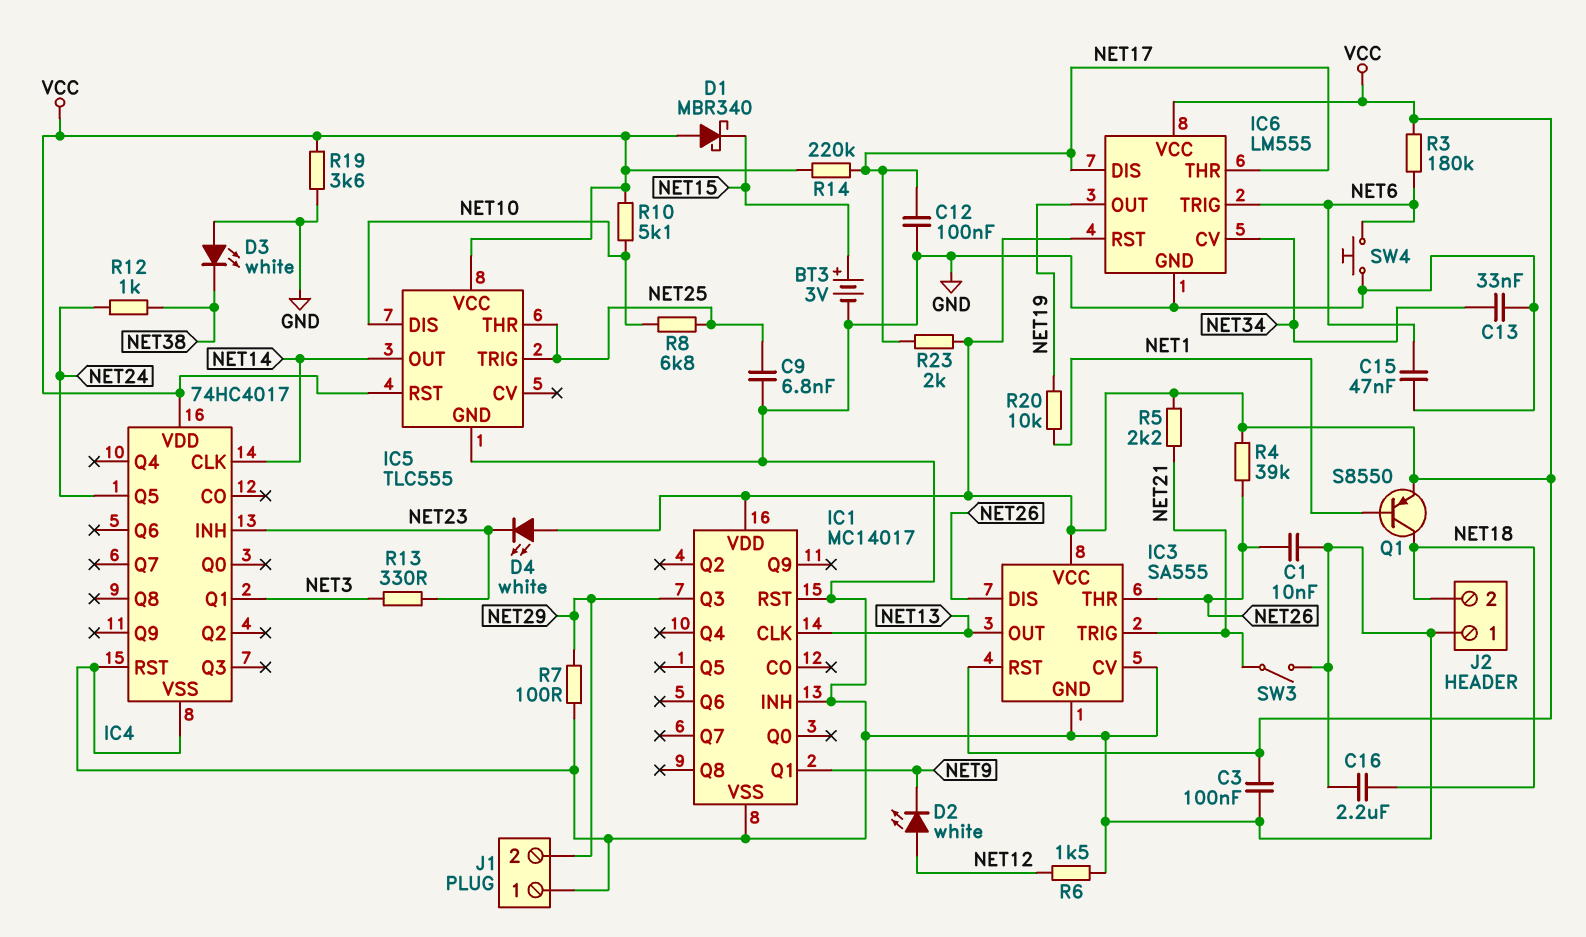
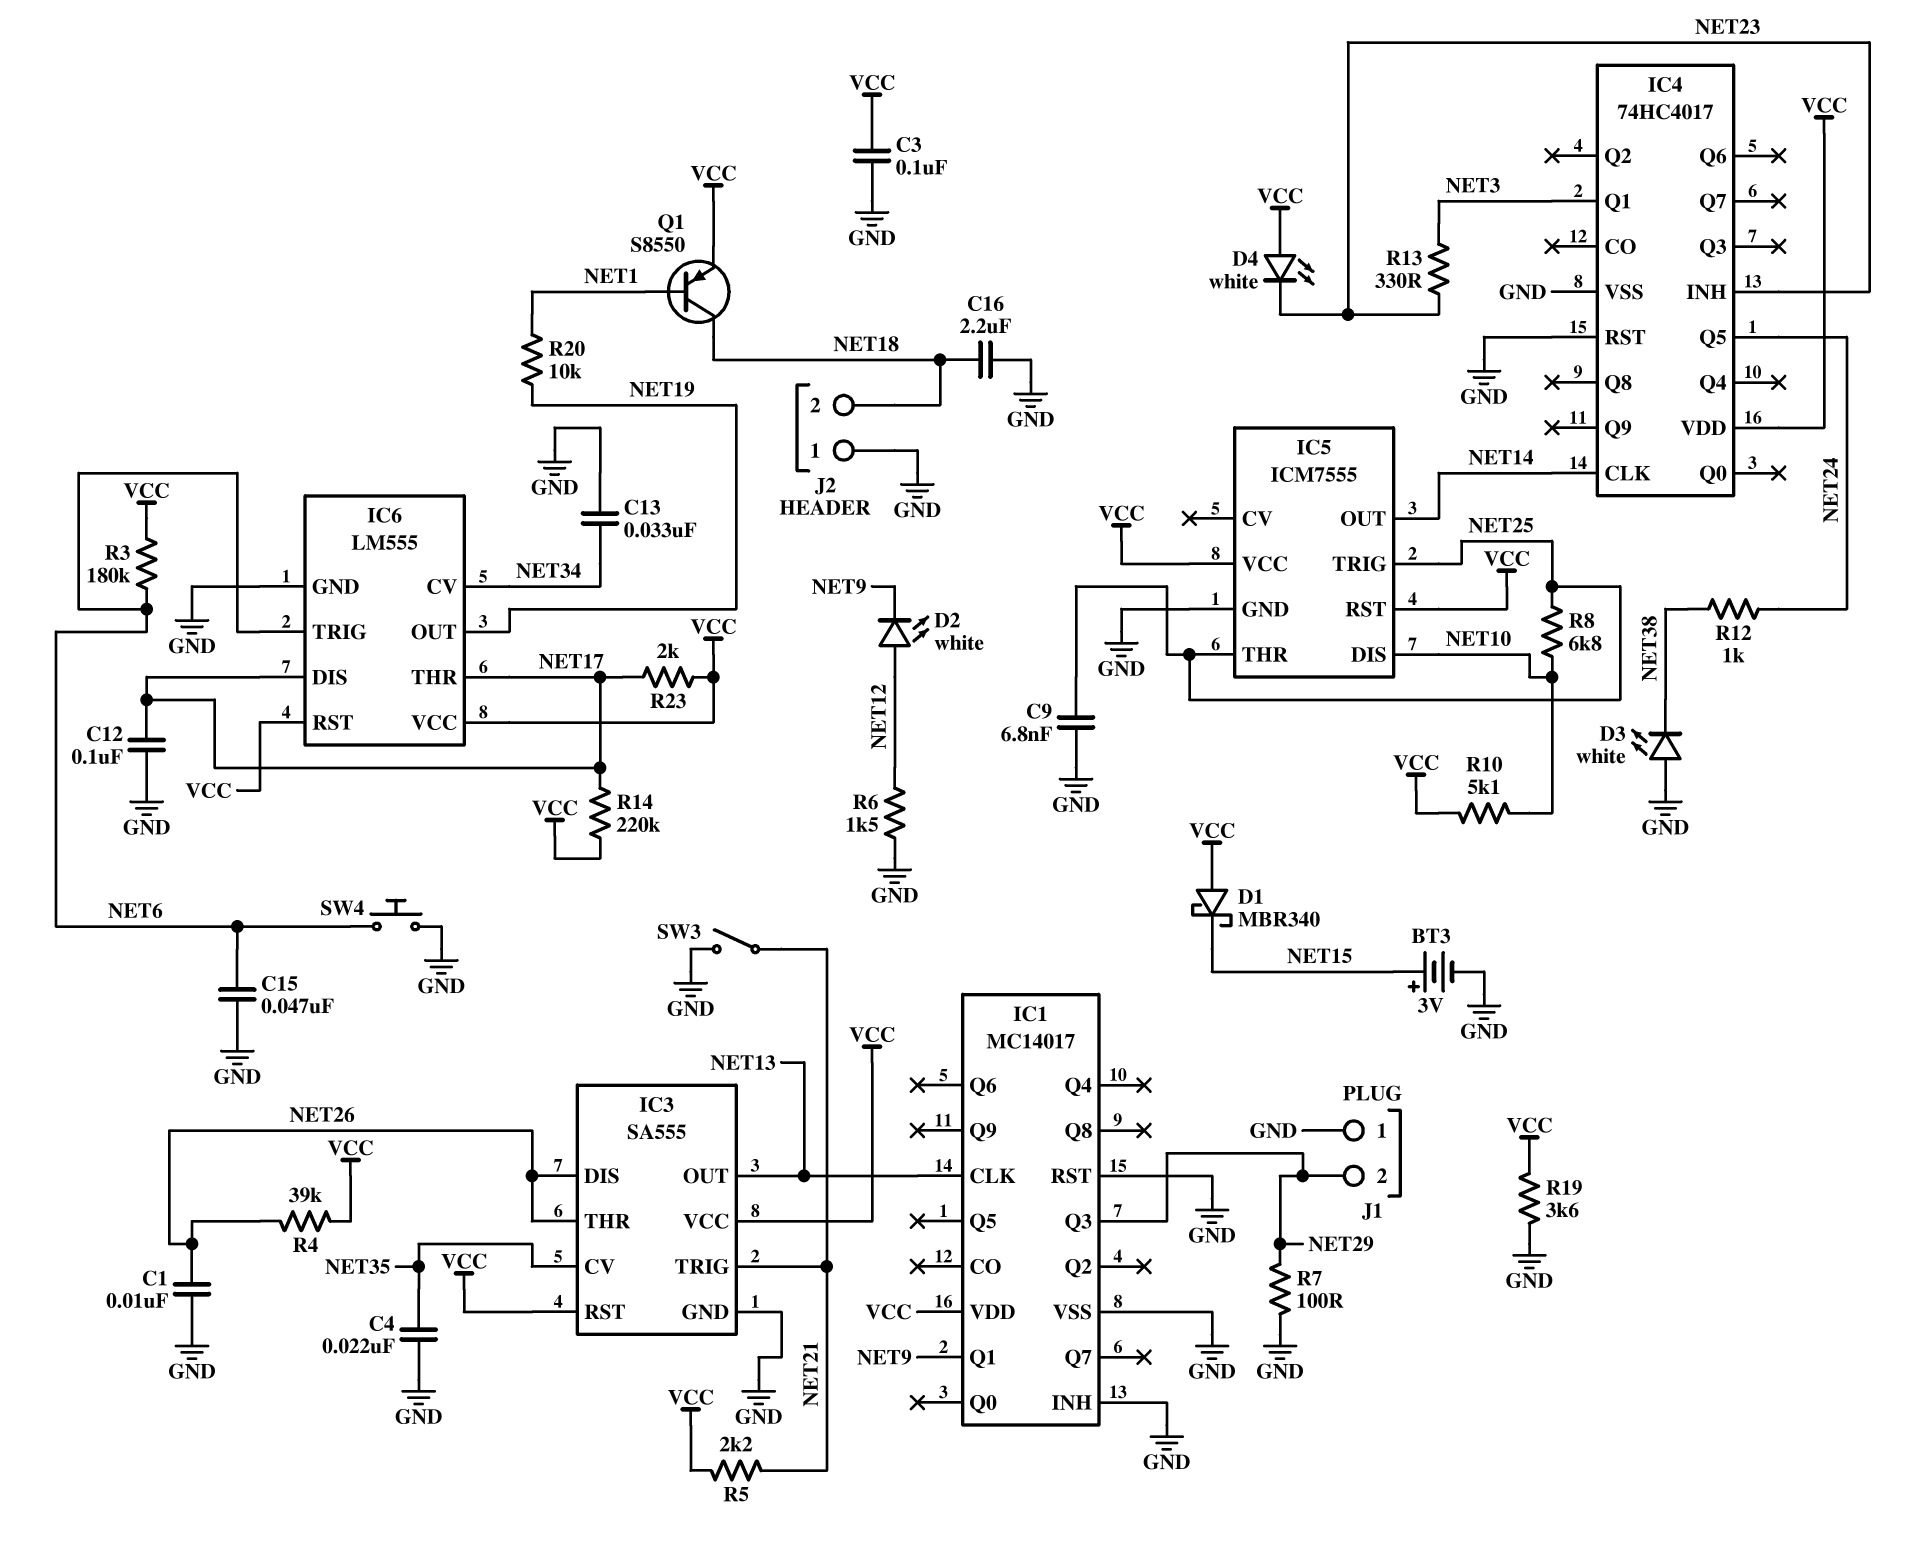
C4: none -> 22nF (GND, NET35)
IC3 pin CV: GND -> NET35
IC5: TLC555 -> ICM7555

